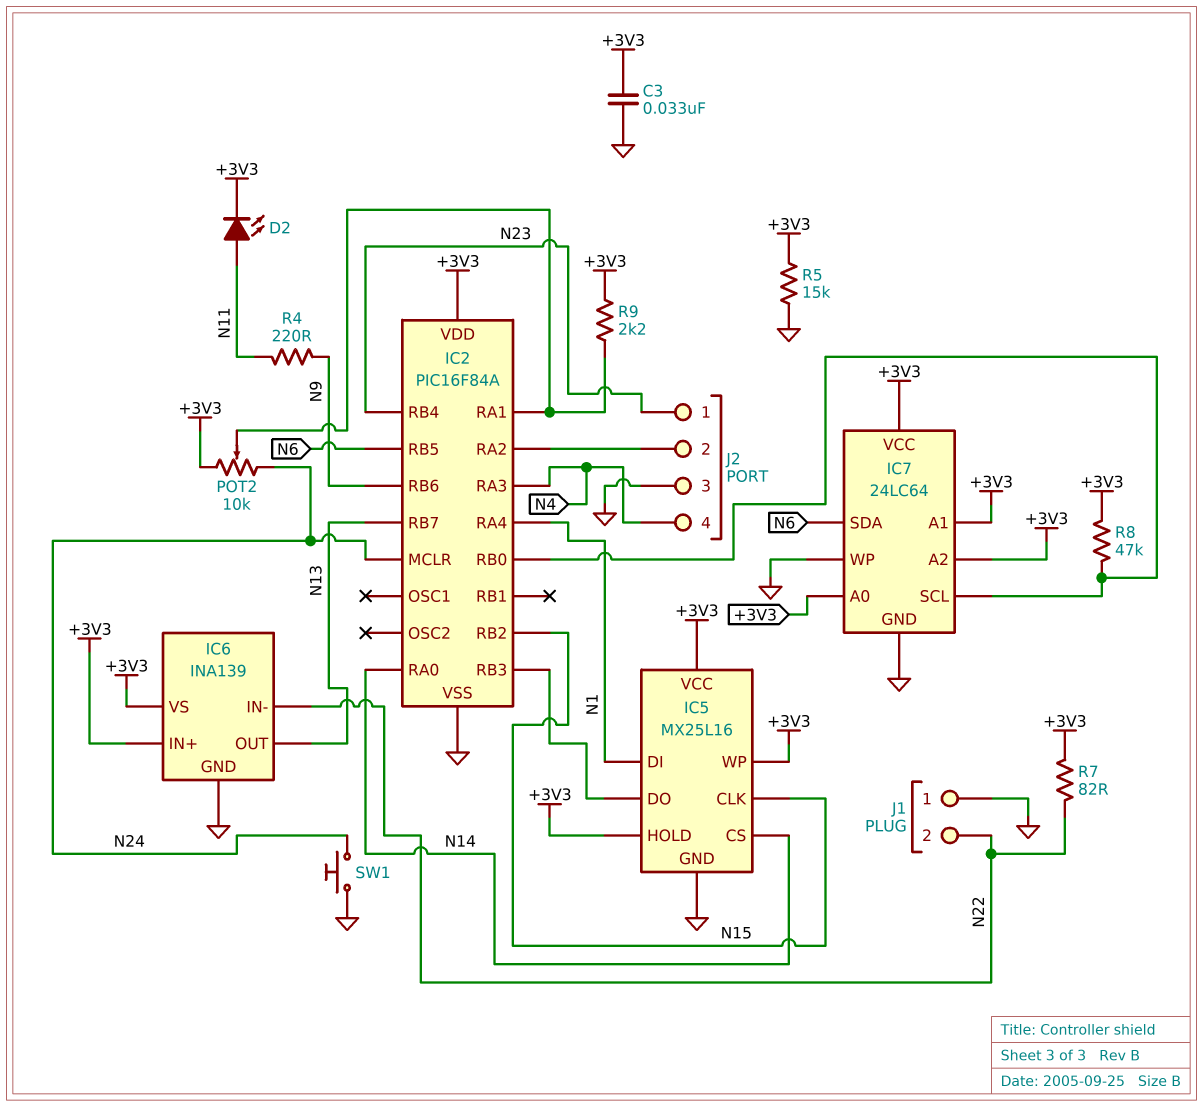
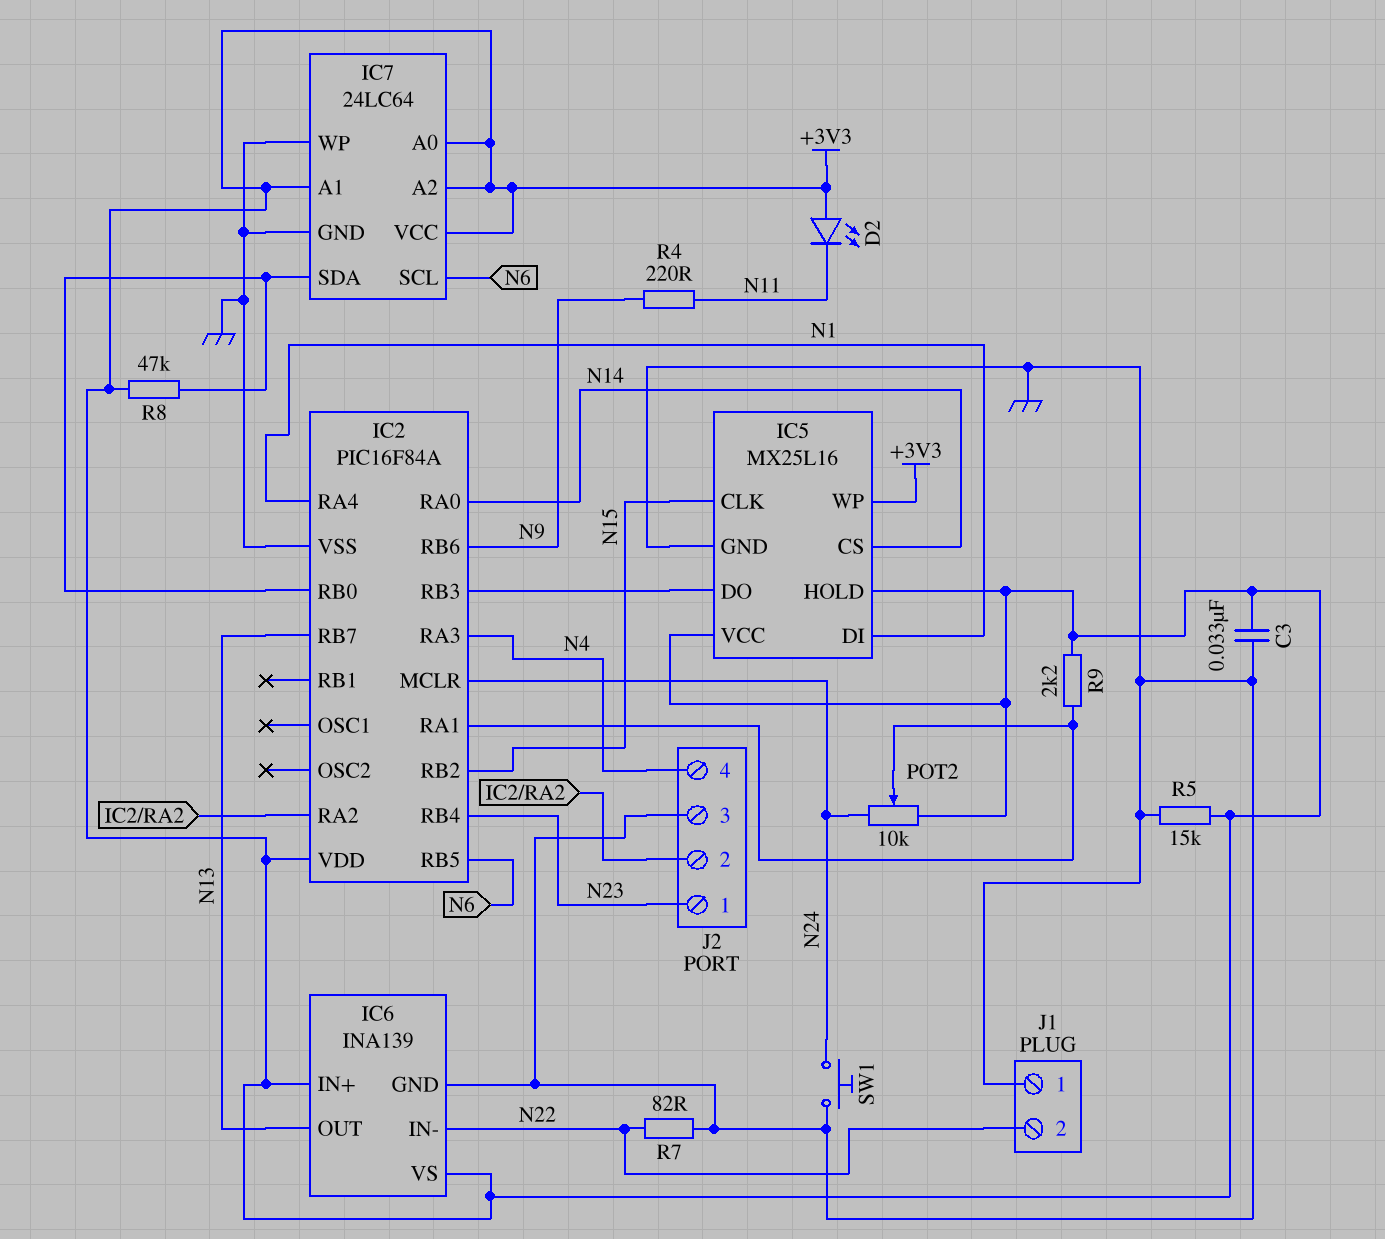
D2: LED (A N11, K +3V3) -> LED (A +3V3, K N11)
IC7 pin SCL: IC2/RB0 -> N6
IC7 pin SDA: N6 -> IC2/RB0
R7: 82 (+3V3, N22) -> 82 (GND, N22)

